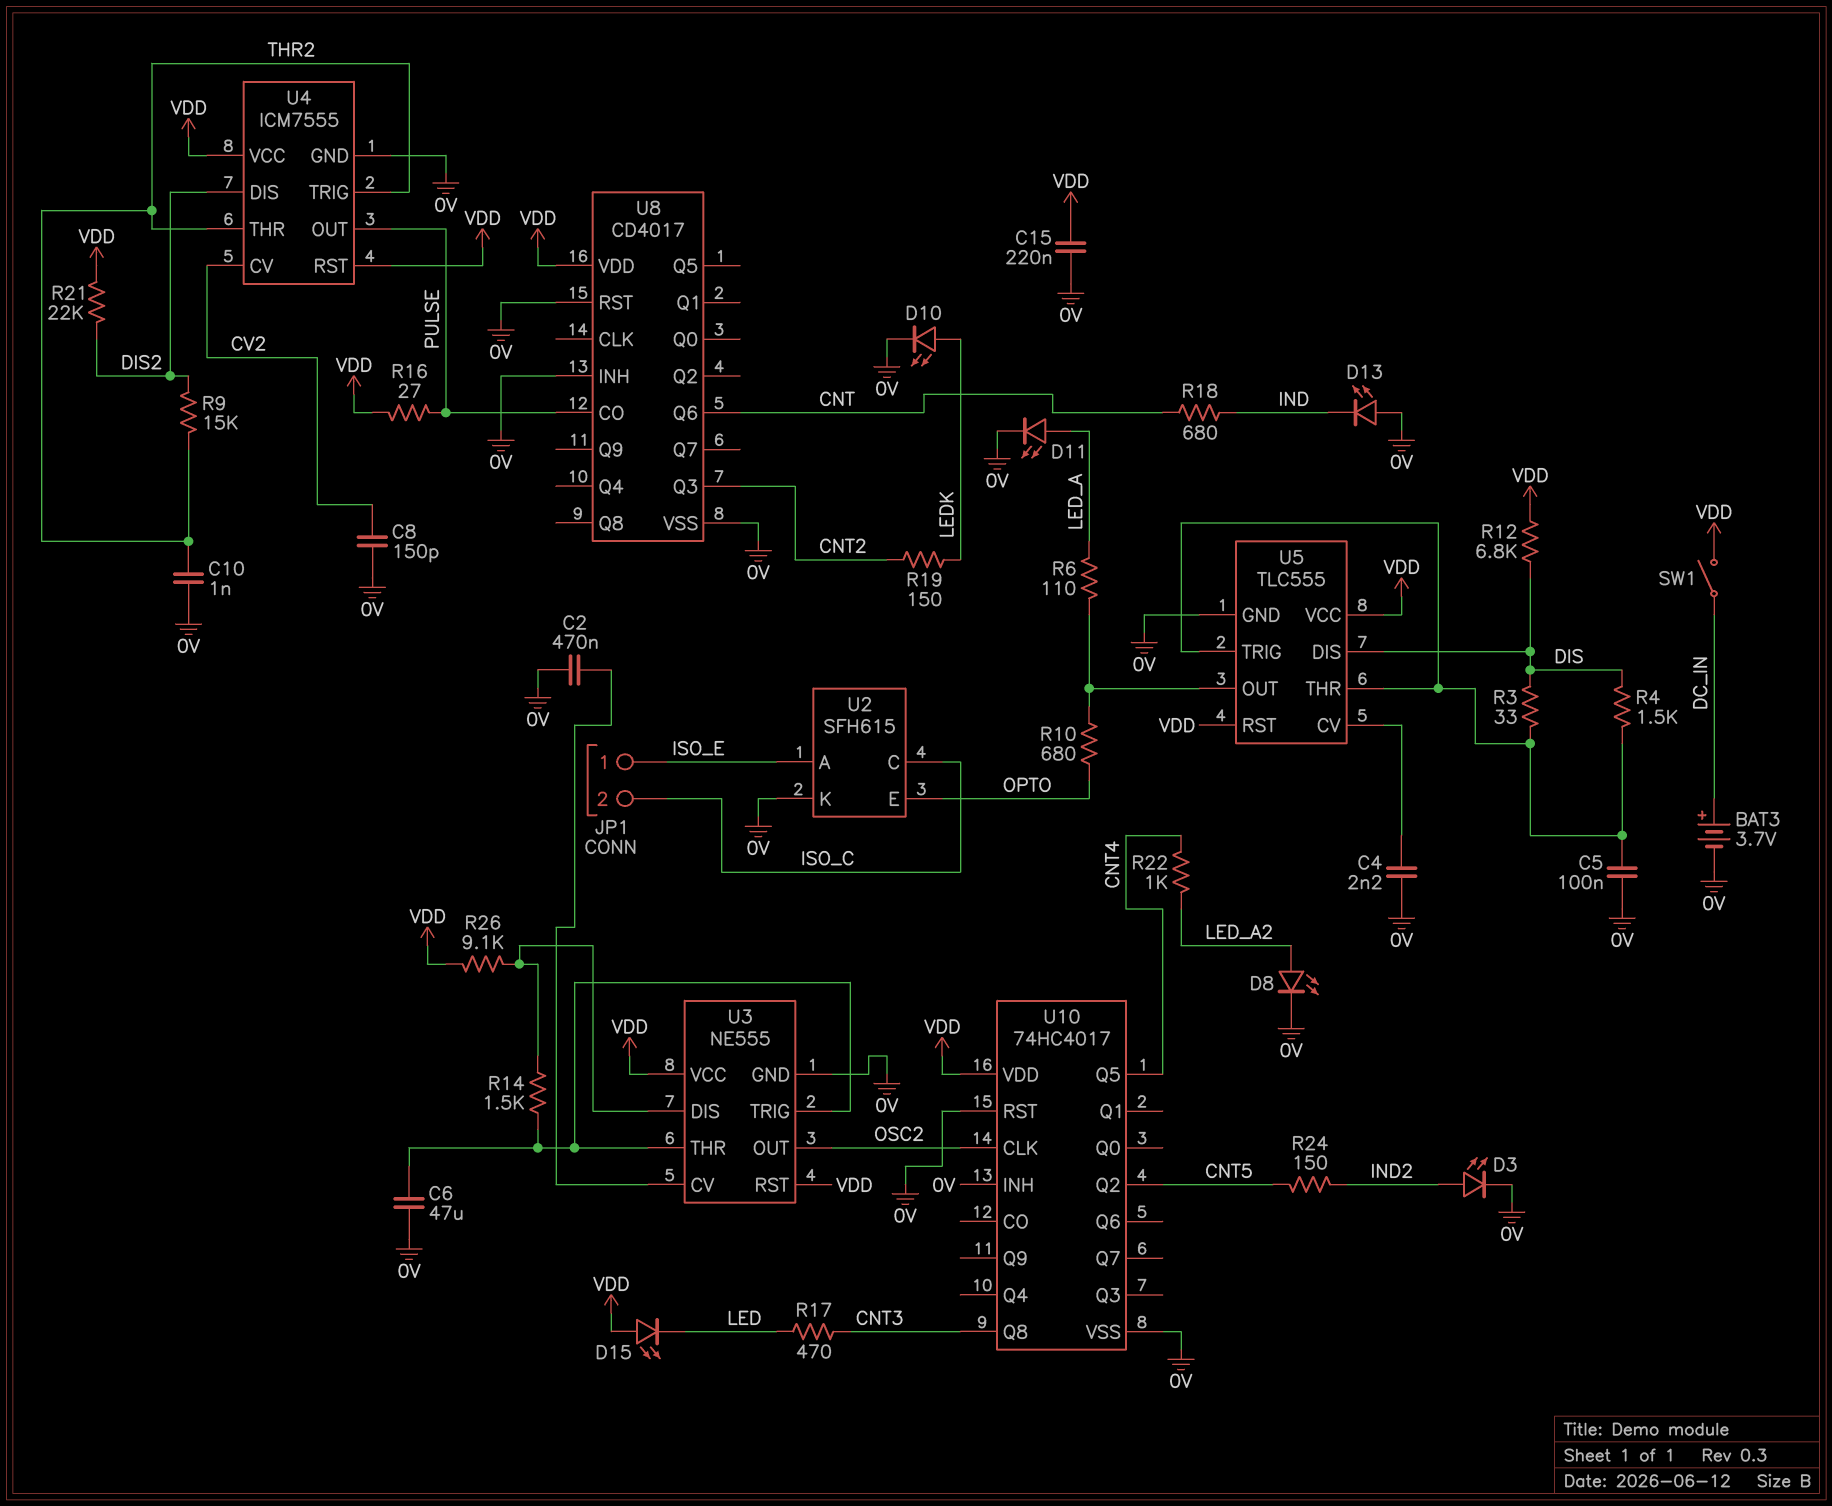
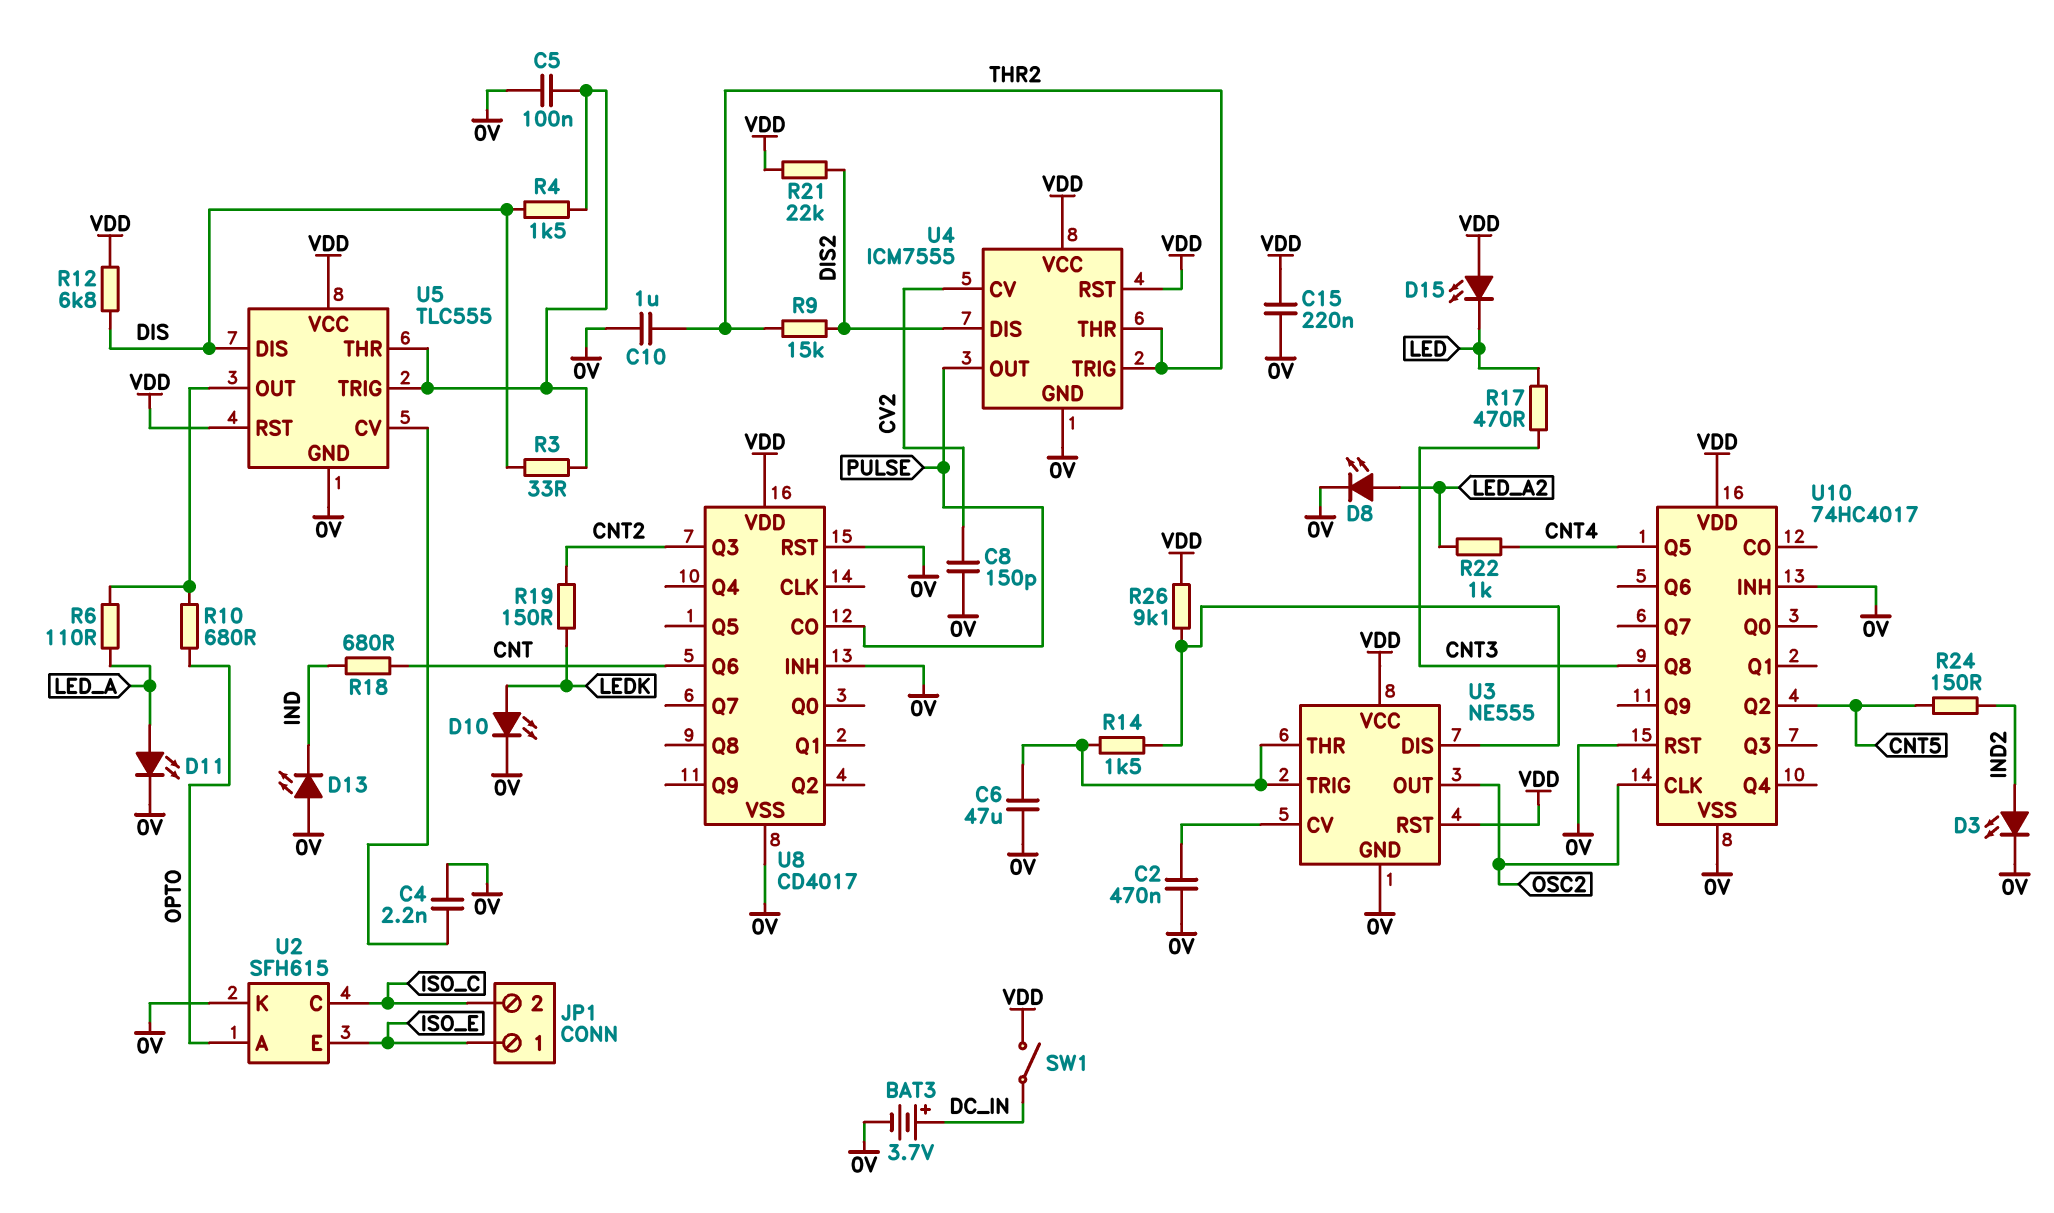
C10: 1nF (0V, THR2) -> 1uF (0V, THR2)
R16: 27 (PULSE, VDD) -> none
U2 pin A: ISO_E -> OPTO
U2 pin E: OPTO -> ISO_E

